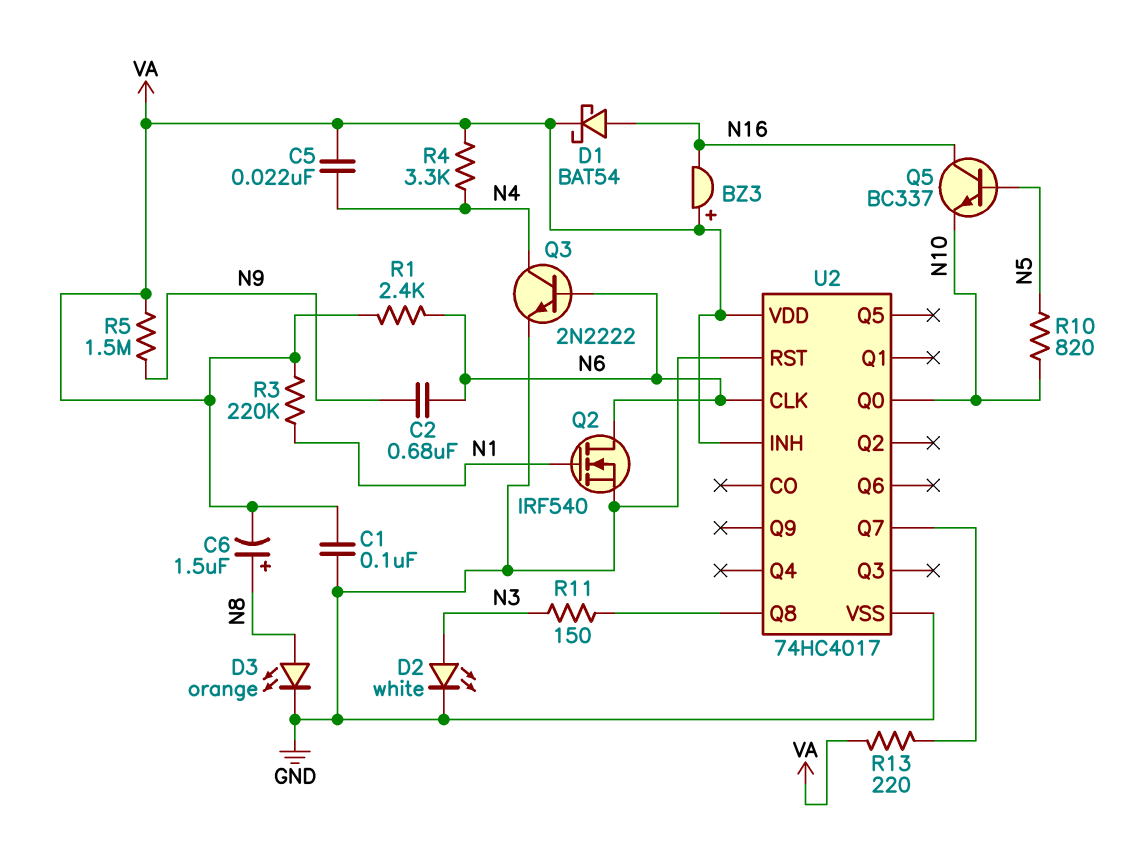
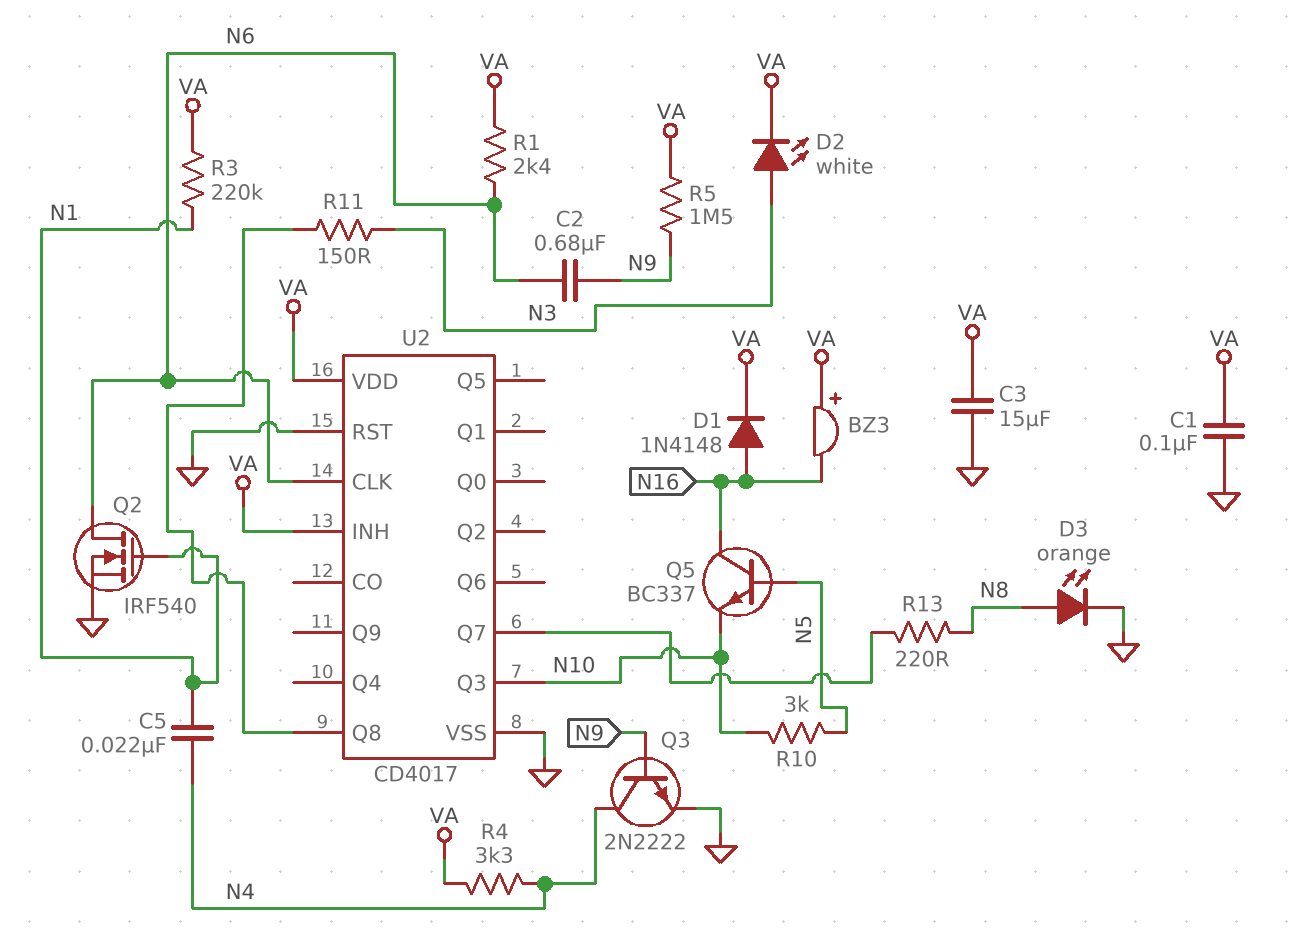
C3: none -> 15uF (GND, VA)
C5: 22nF (N4, VA) -> 22nF (N1, N4)
C6: 1.5uF (plus N8, minus VA) -> none
D1: schottky BAT54 (A N16, K VA) -> diode 1N4148 (A N16, K VA)
D2: LED white (A N3, K GND) -> LED white (A N3, K VA)
Q3: NPN 2N2222 (B N6, C N4, E GND) -> NPN 2N2222 (B N9, C N4, E GND)
R10: 820 (N5, N10) -> 3k (N5, N10)
R13: 220 (U2/Q7, VA) -> 220 (N8, U2/Q7)
U2: 74HC4017 -> CD4017
U2 pin Q0: N10 -> none
U2 pin Q3: none -> N10

